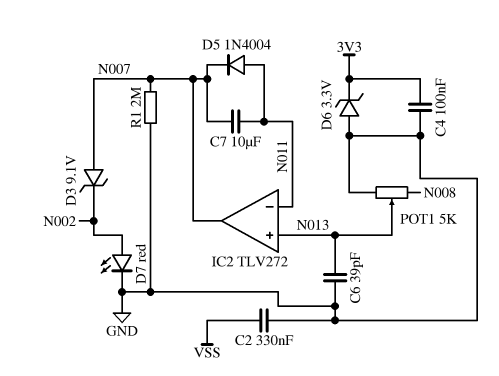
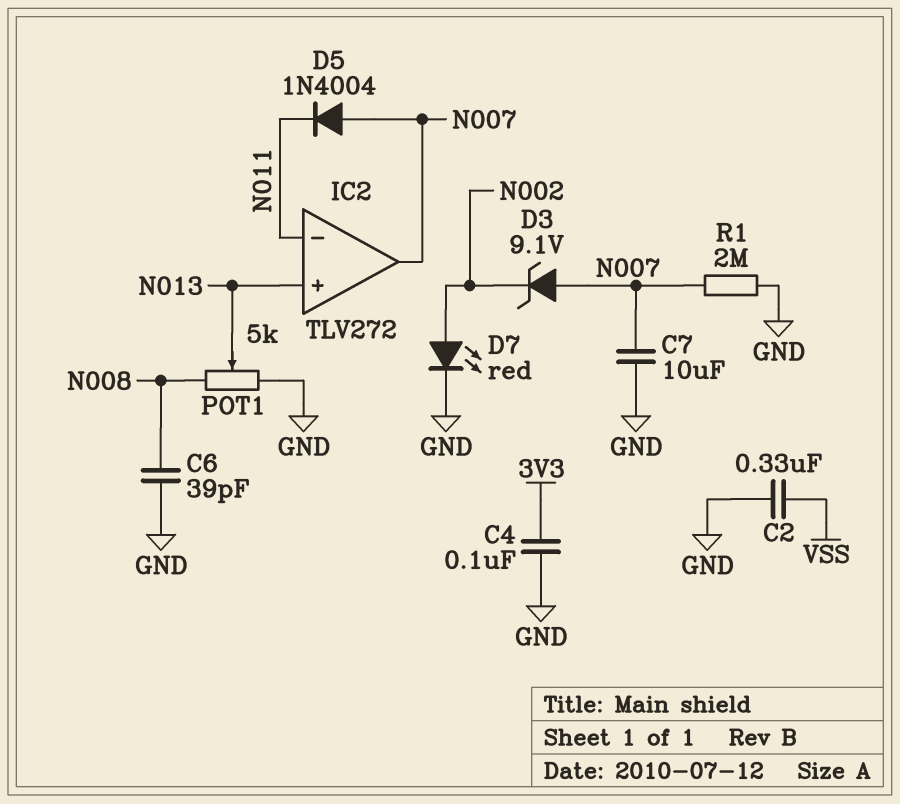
C6: 39pF (GND, N013) -> 39pF (GND, N008)
C7: 10uF (N007, N011) -> 10uF (GND, N007)
D5: diode 1N4004 (A N011, K N007) -> diode 1N4004 (A N007, K N011)
D6: zener 3.3V (A GND, K 3V3) -> none

